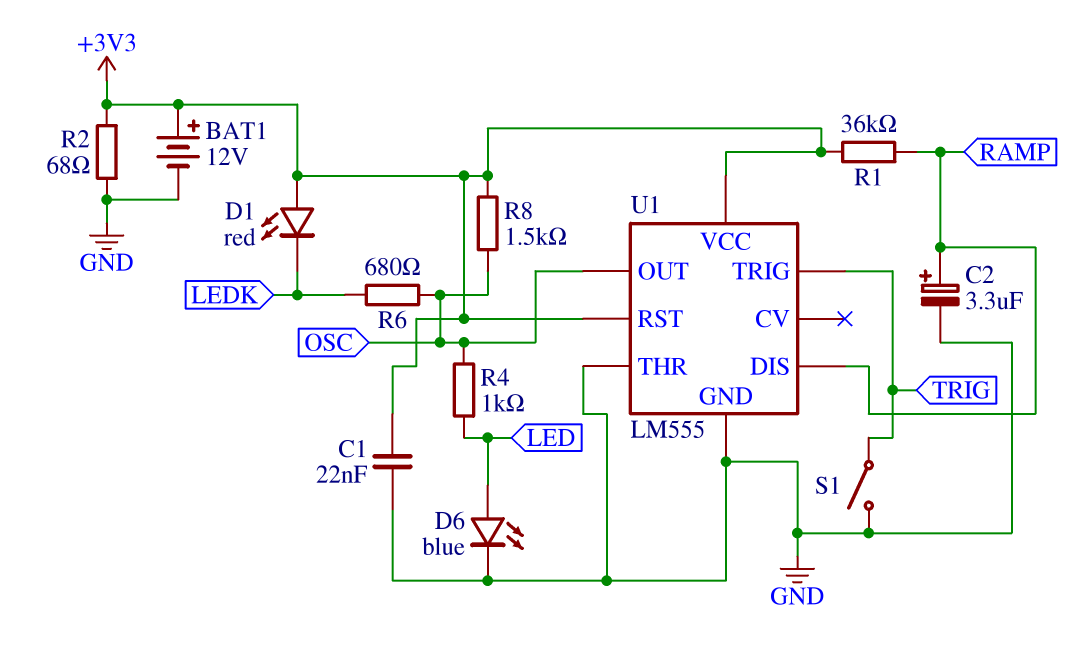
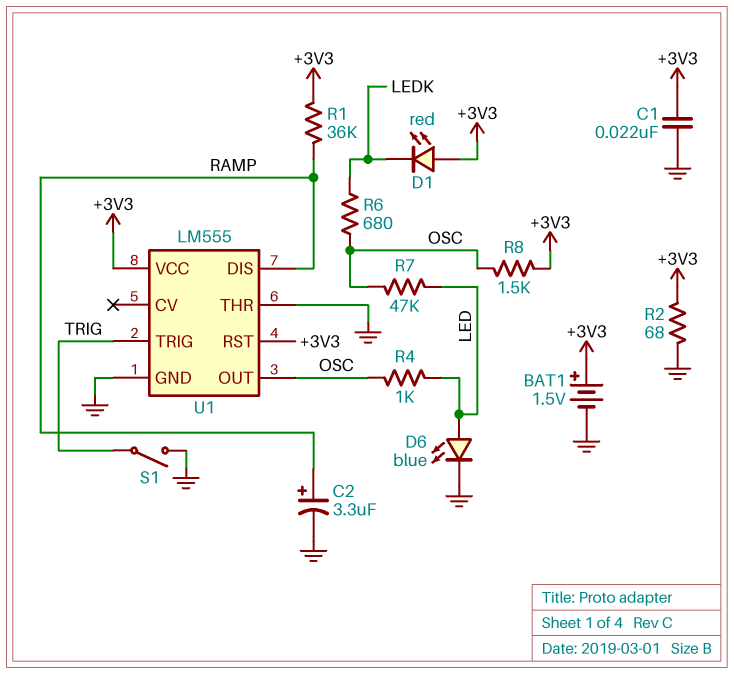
BAT1: 12V (plus +3V3, minus GND) -> 1.5V (plus +3V3, minus GND)
R7: none -> 47k (LED, OSC)

